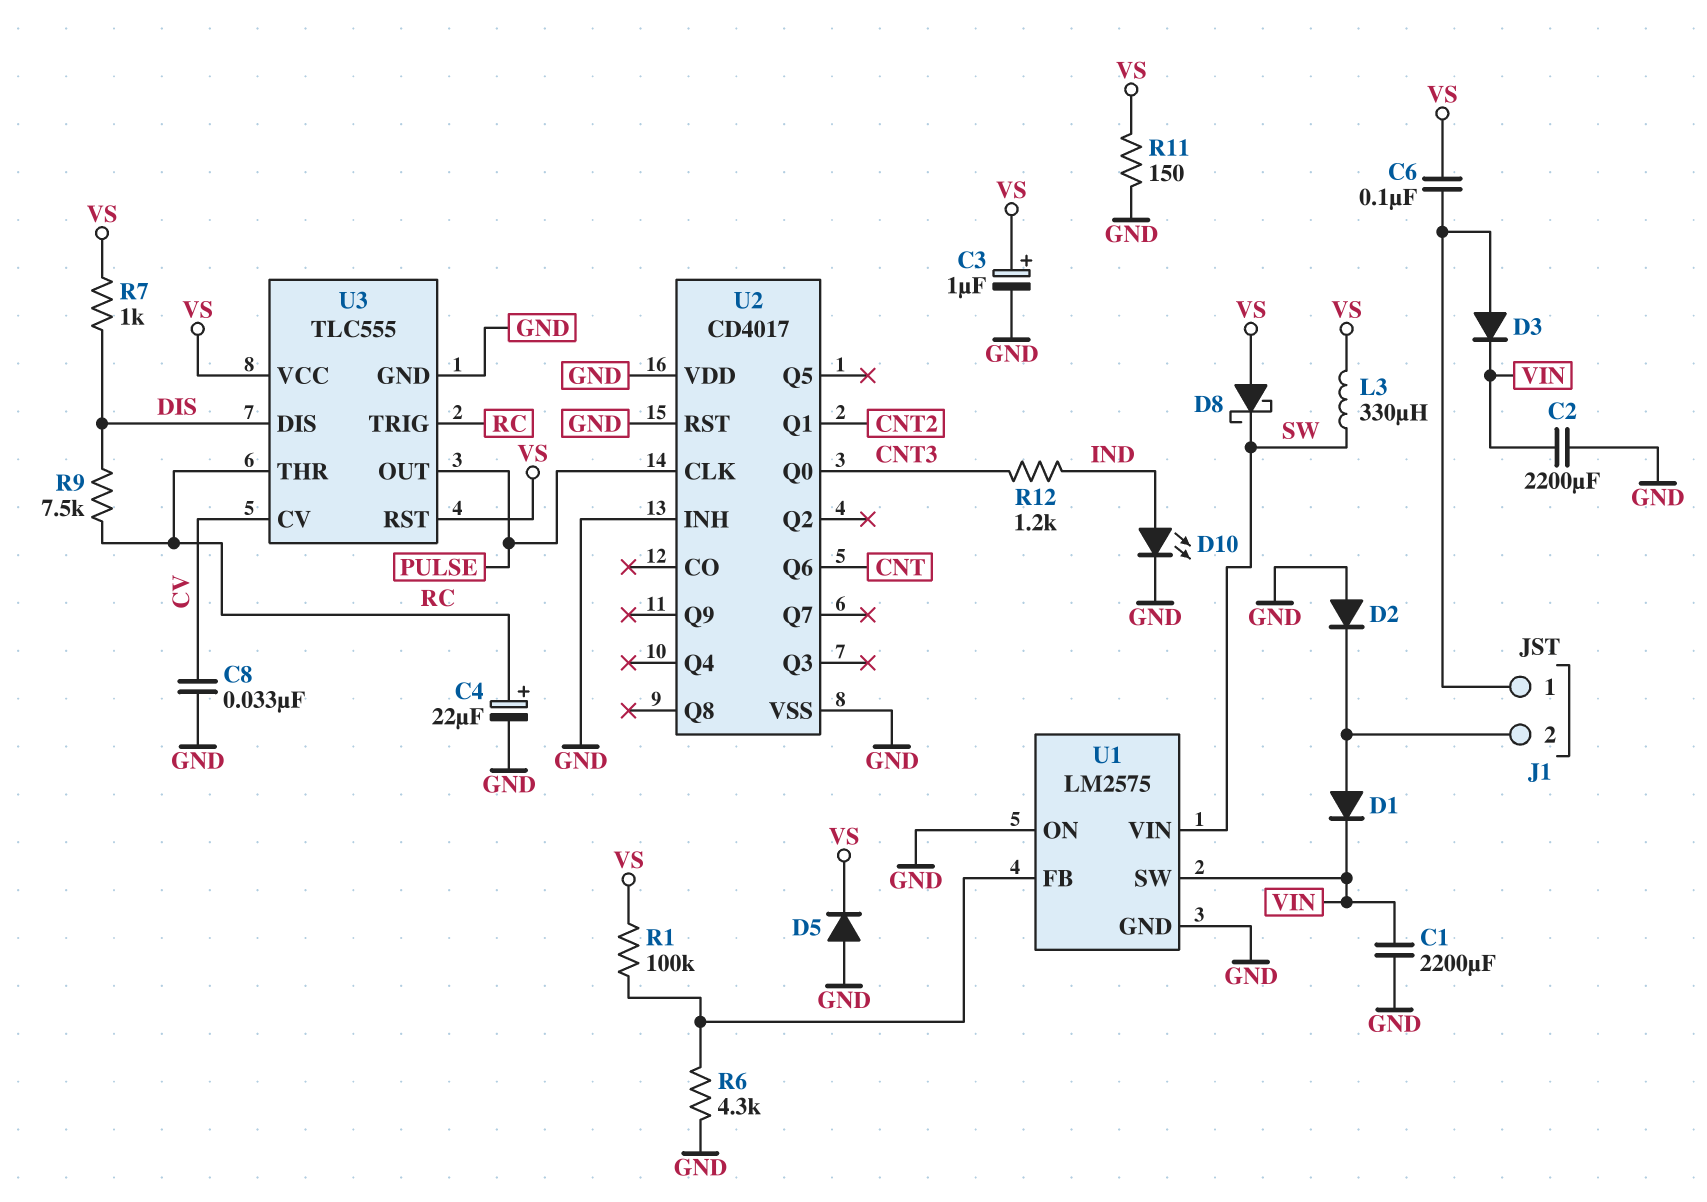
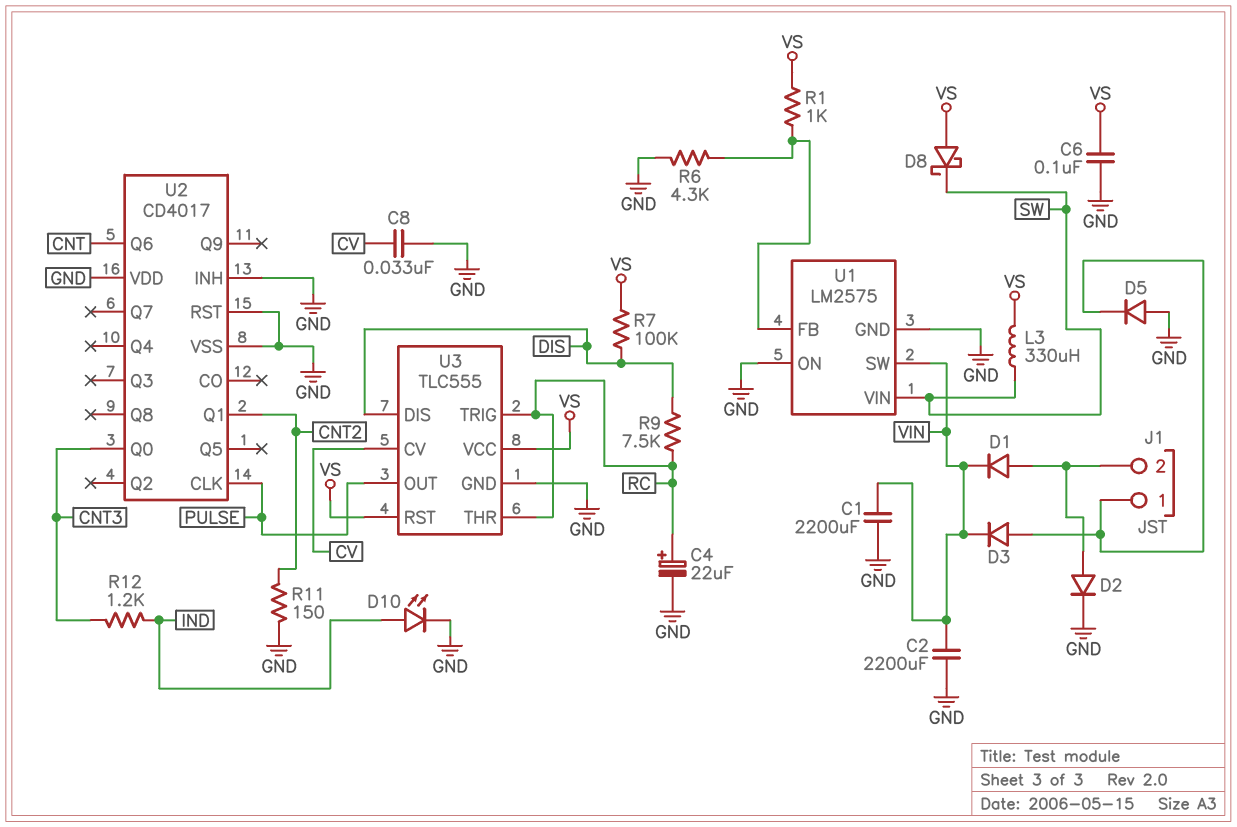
C3: 1uF (plus VS, minus GND) -> none
C6: 100nF (J1/1, VS) -> 100nF (GND, VS)
D2: diode (A GND, K J1/2) -> diode (A J1/2, K GND)
D5: diode (A GND, K VS) -> diode (A GND, K J1/1)
R1: 100k (U1/FB, VS) -> 1k (U1/FB, VS)
R7: 1k (DIS, VS) -> 100k (DIS, VS)
R11: 150 (GND, VS) -> 150 (CNT2, GND)

